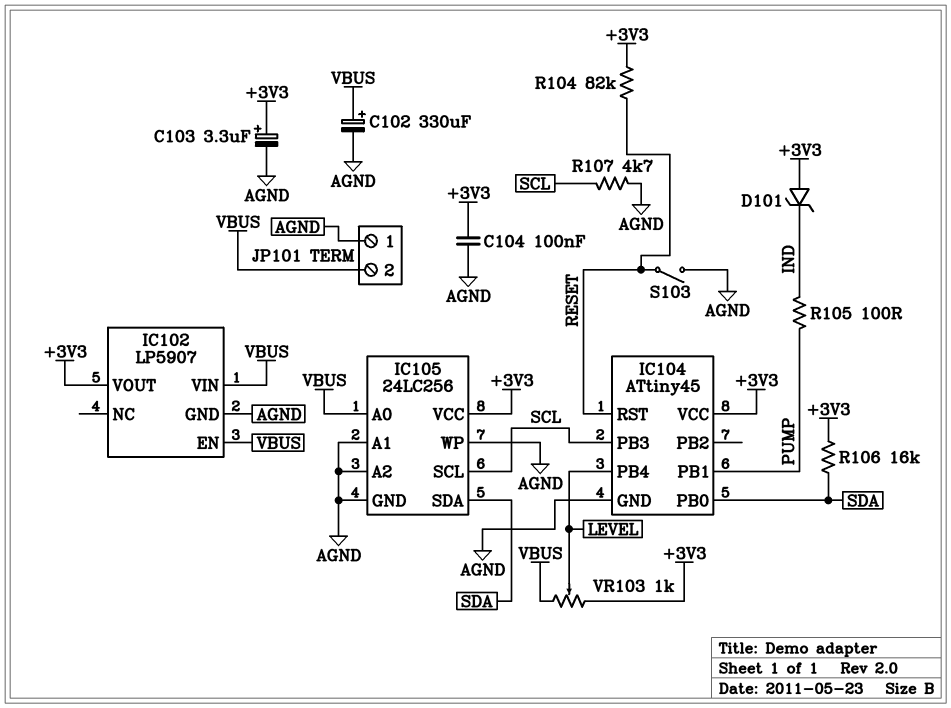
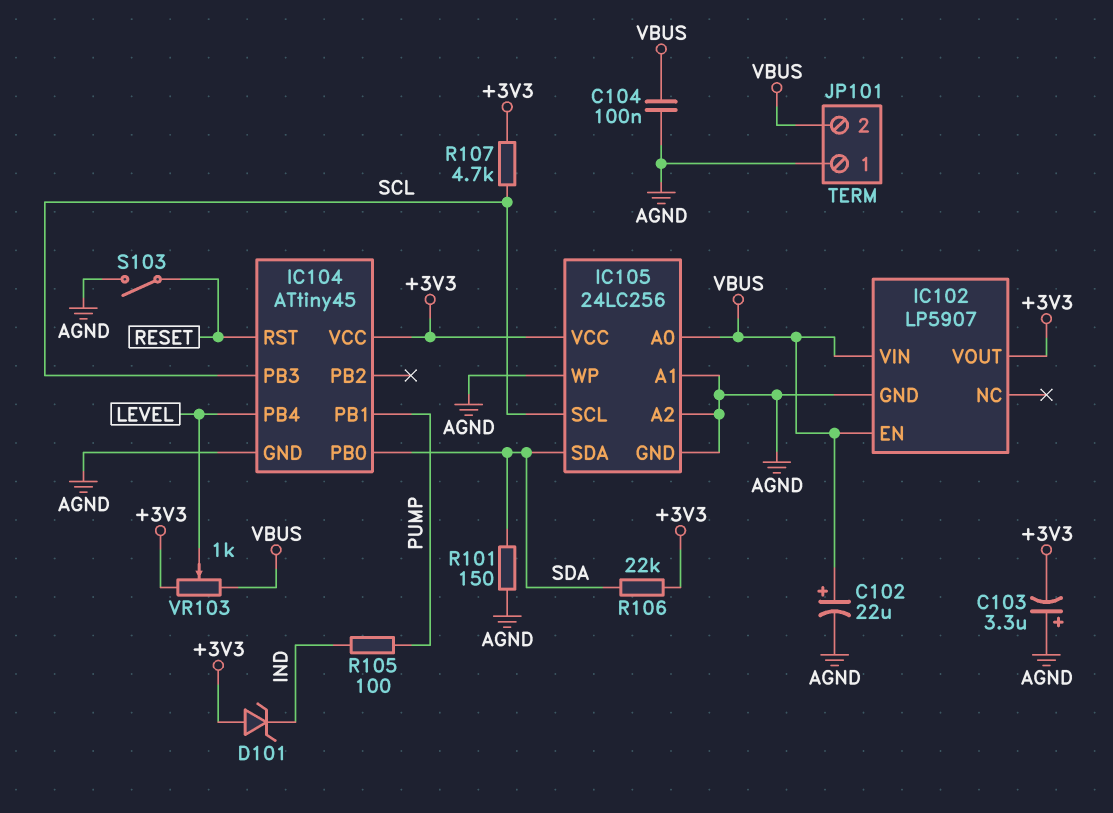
C102: 330uF (plus VBUS, minus AGND) -> 22uF (plus VBUS, minus AGND)
C103: 3.3uF (plus +3V3, minus AGND) -> 3.3uF (plus AGND, minus +3V3)
C104: 100nF (+3V3, AGND) -> 100nF (AGND, VBUS)
R101: none -> 150 (AGND, SDA)
R104: 82k (+3V3, RESET) -> none
R106: 16k (+3V3, SDA) -> 22k (+3V3, SDA)
R107: 4.7k (AGND, SCL) -> 4.7k (+3V3, SCL)

